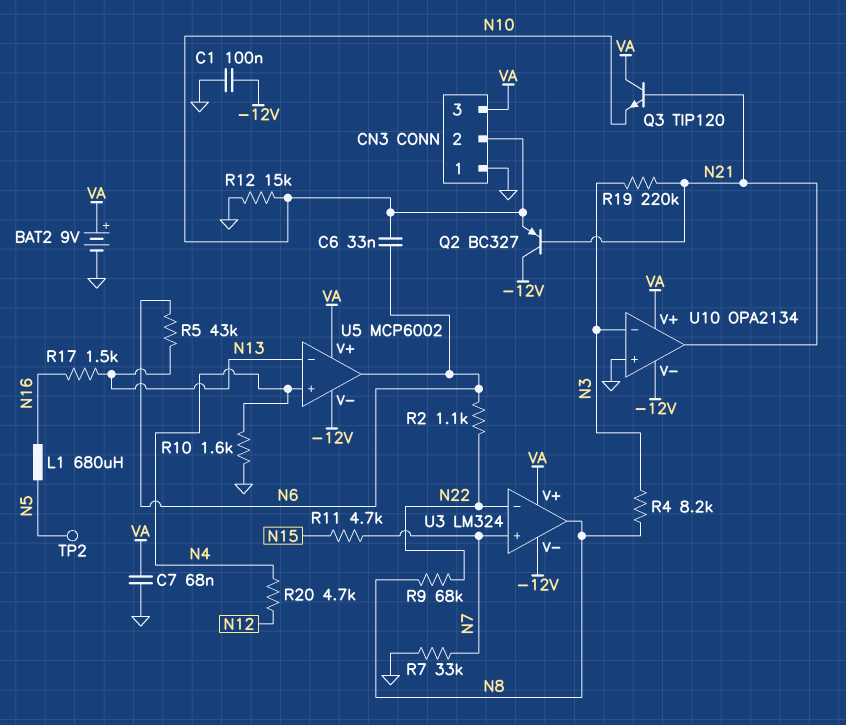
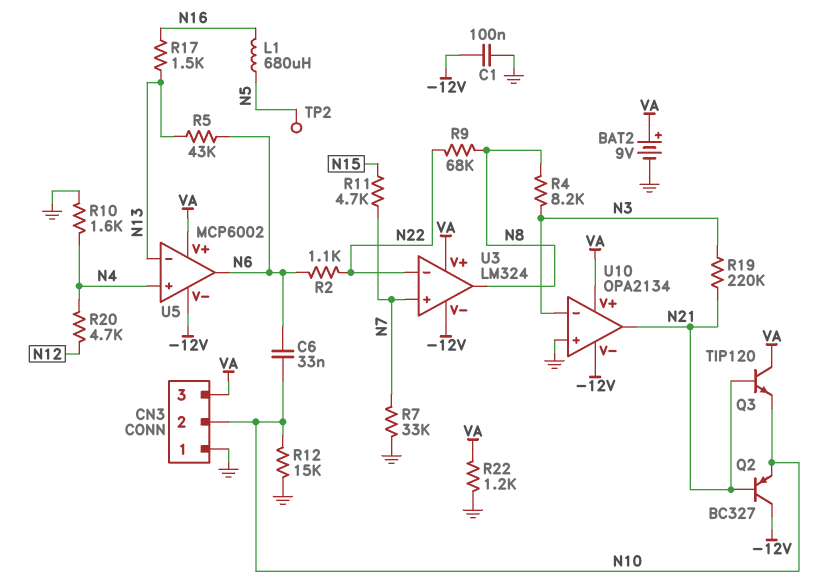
C7: 68nF (GND, VA) -> none
R22: none -> 1.2k (GND, VA)

